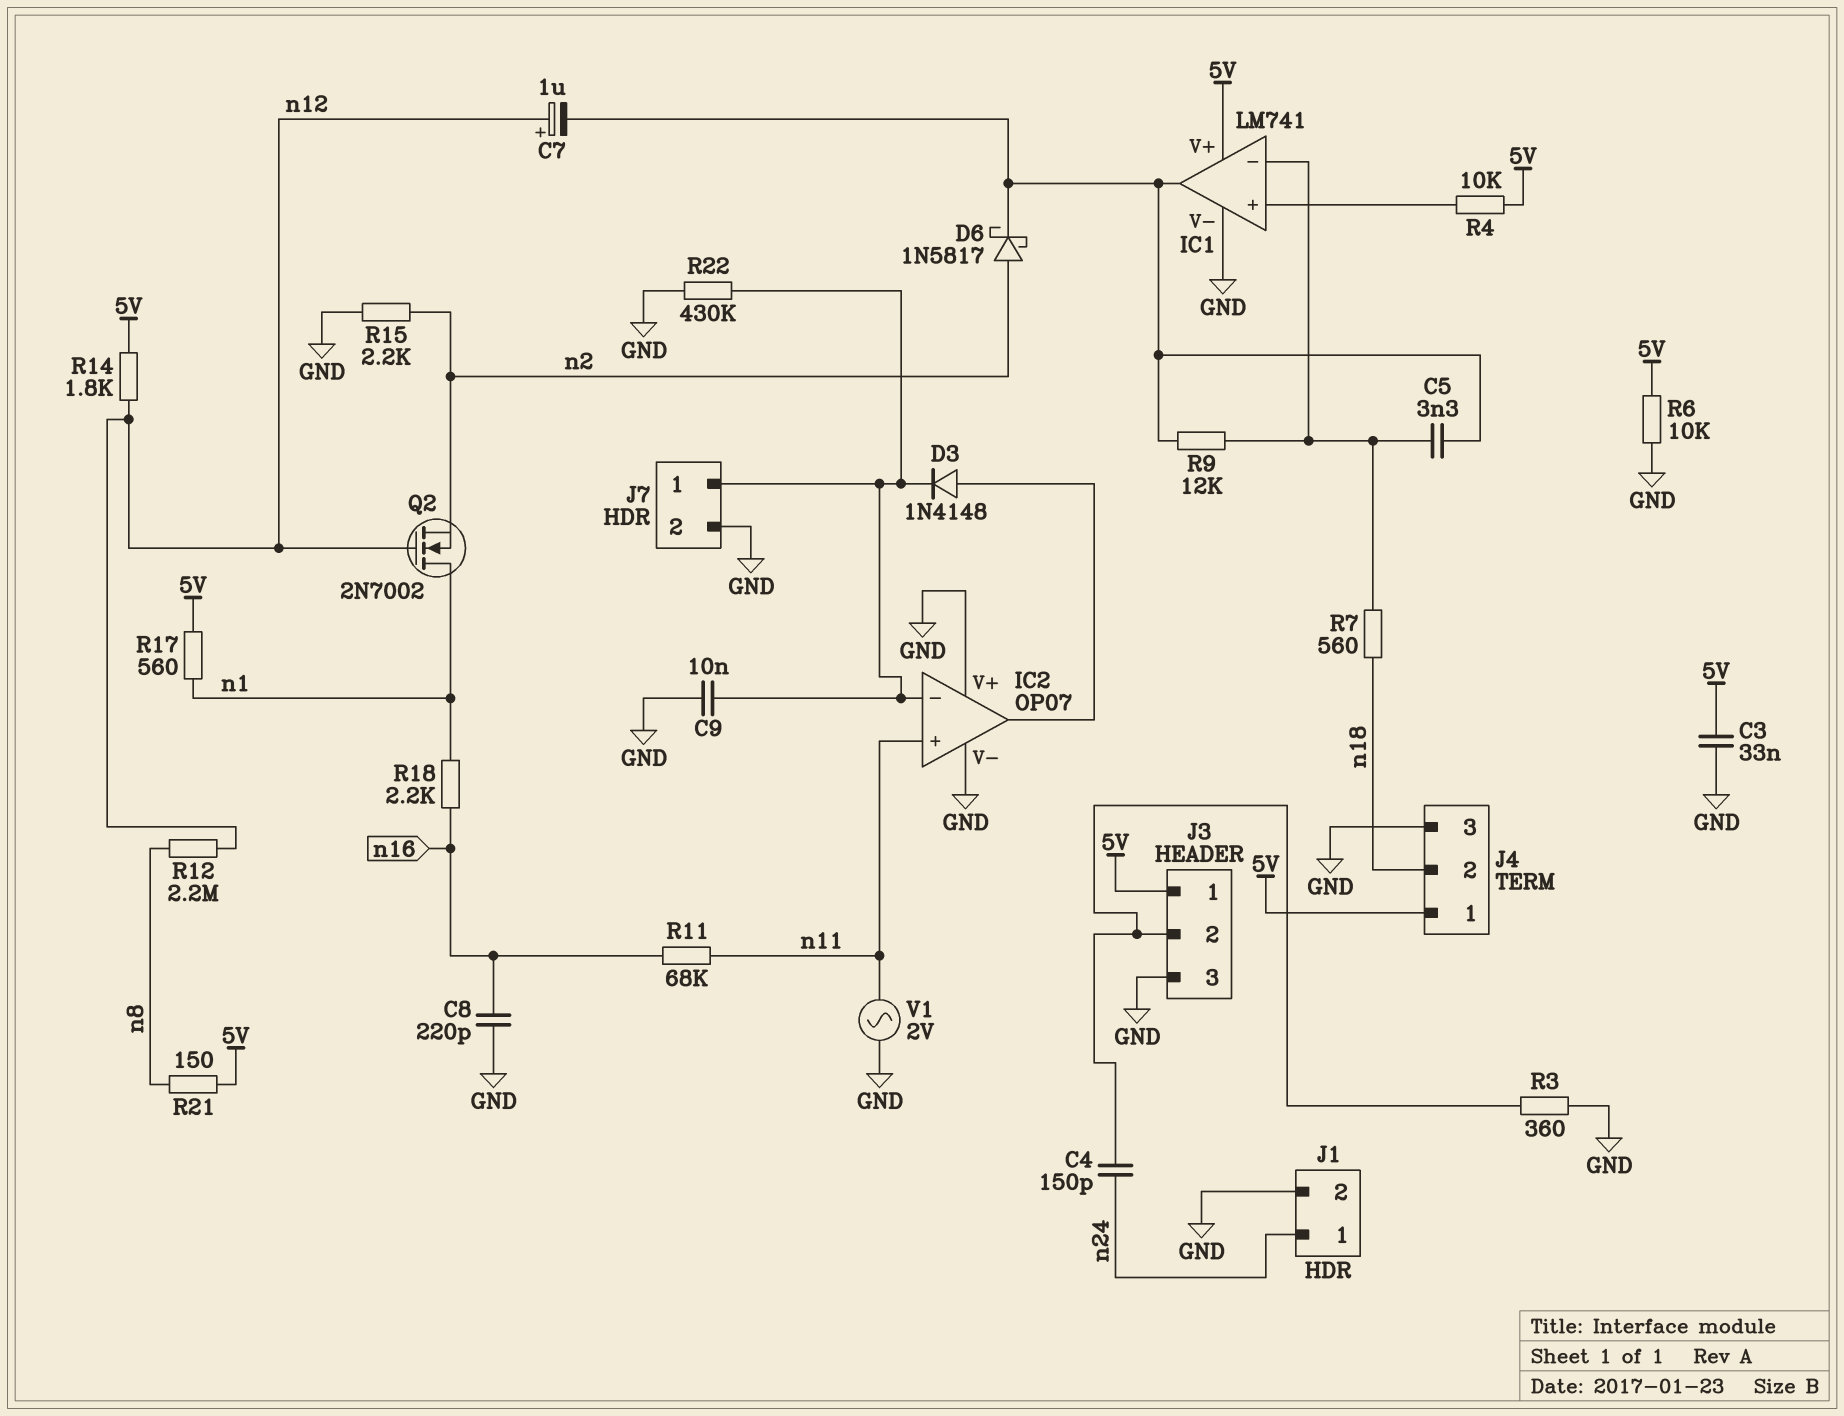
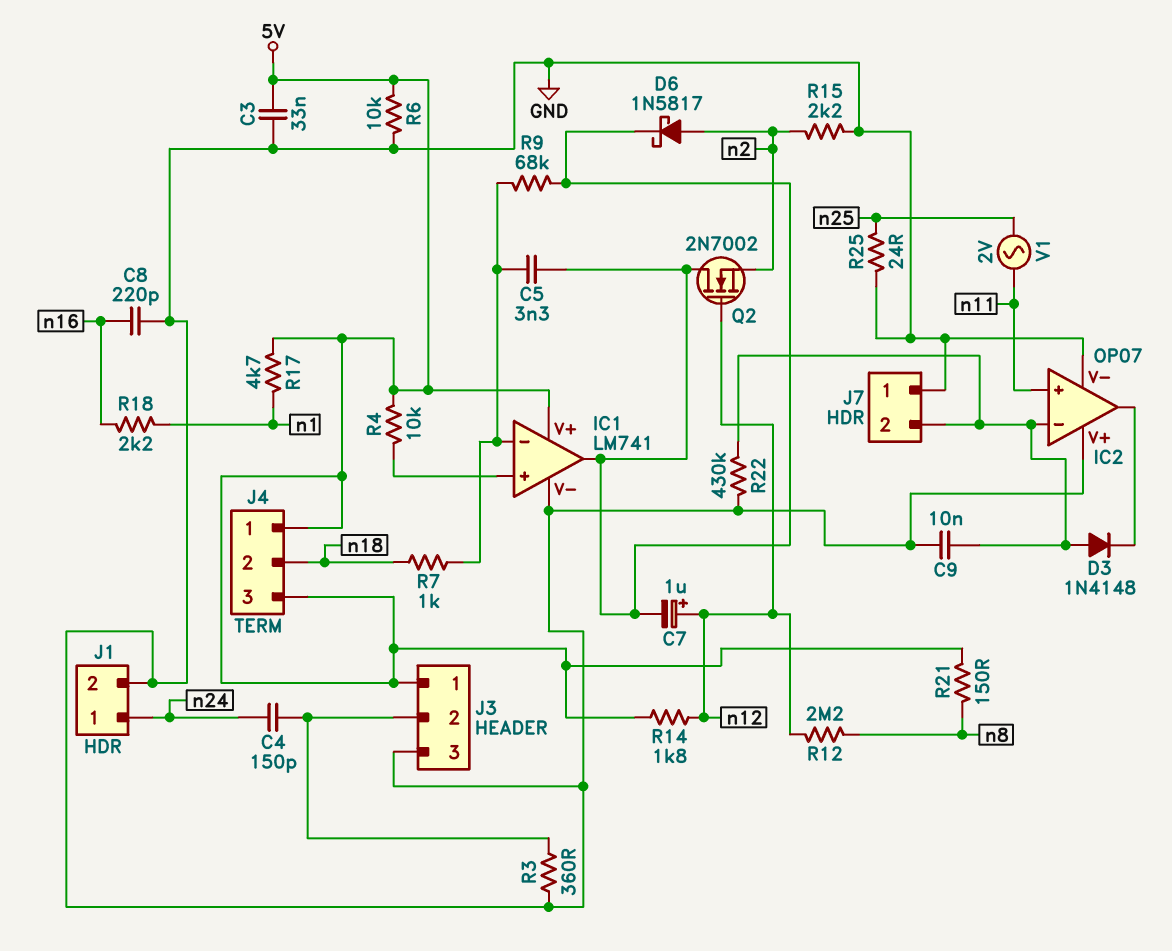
D3: diode 1N4148 (A IC2/out, K IC2/in-) -> diode 1N4148 (A IC2/in-, K IC2/out)
J4 pin 3: GND -> 5V
J7 pin 1: IC2/in- -> GND
J7 pin 2: GND -> IC2/in-
Q2: NMOS 2N7002 (G n12, D n1, S n2) -> NMOS 2N7002 (G n12, D IC1/out, S n2)
R7: 560 (IC1/in-, n18) -> 1k (IC1/in-, n18)
R9: 12k (IC1/in-, IC1/out) -> 68k (IC1/in-, IC1/out)
R11: 68k (n11, n16) -> none
R17: 560 (5V, n1) -> 4.7k (5V, n1)
R25: none -> 24 (GND, n25)
V1: AC 2V (GND, n11) -> AC 2V (n11, n25)

